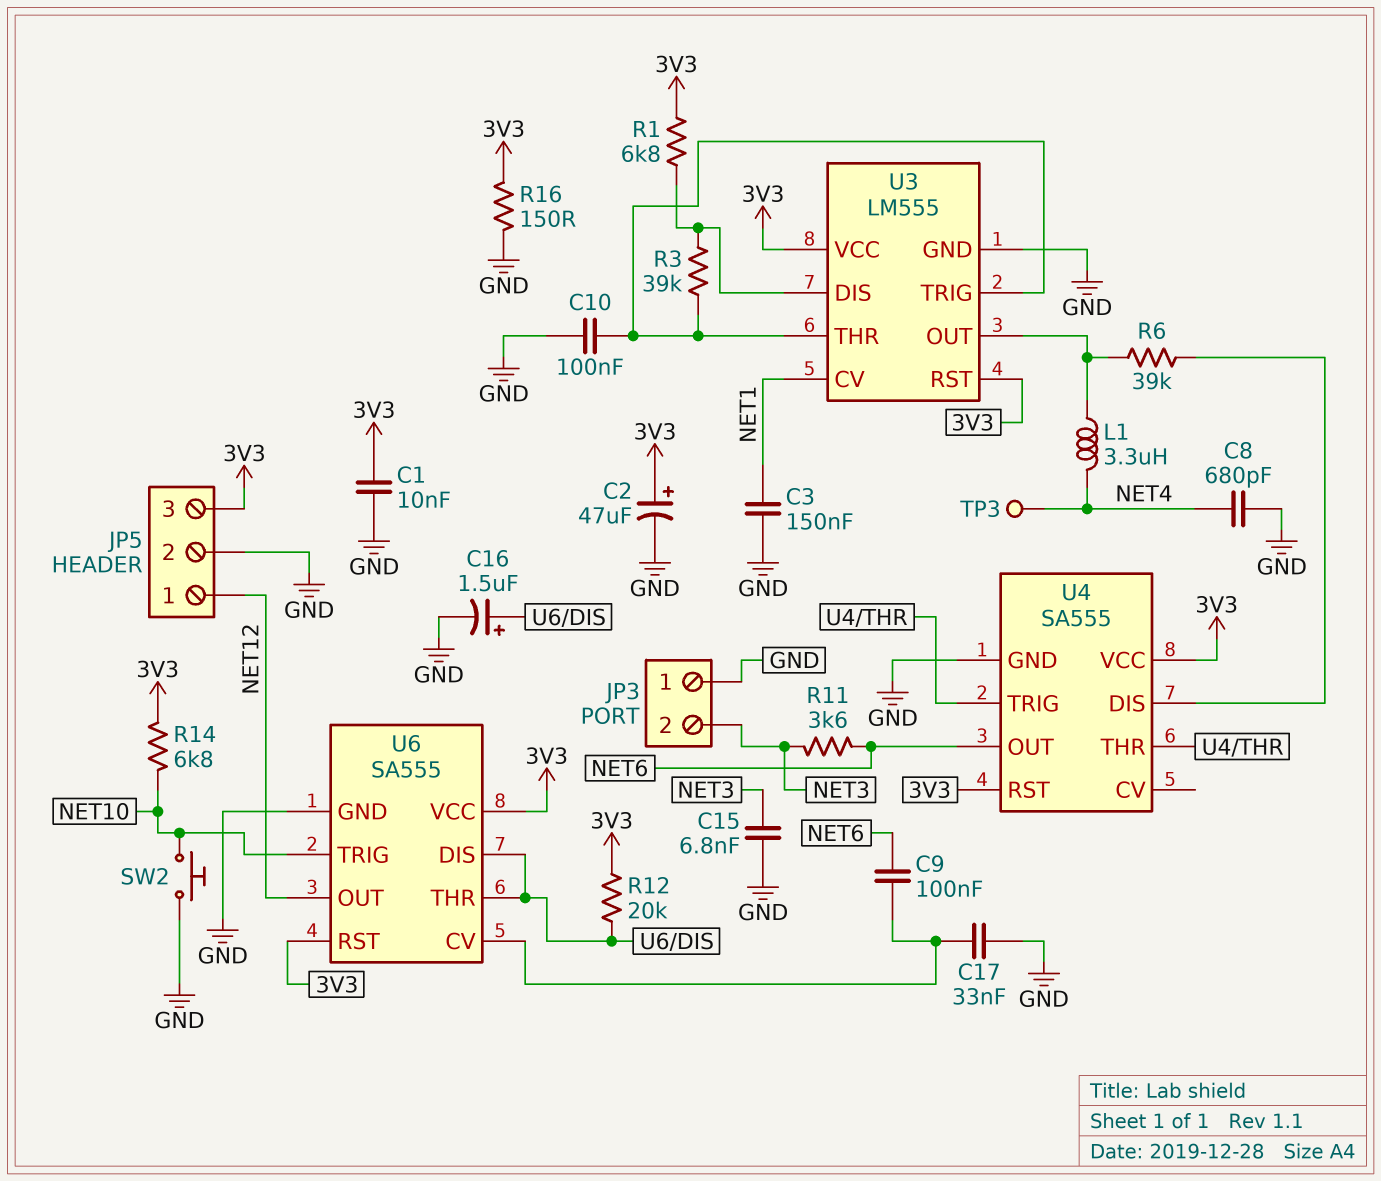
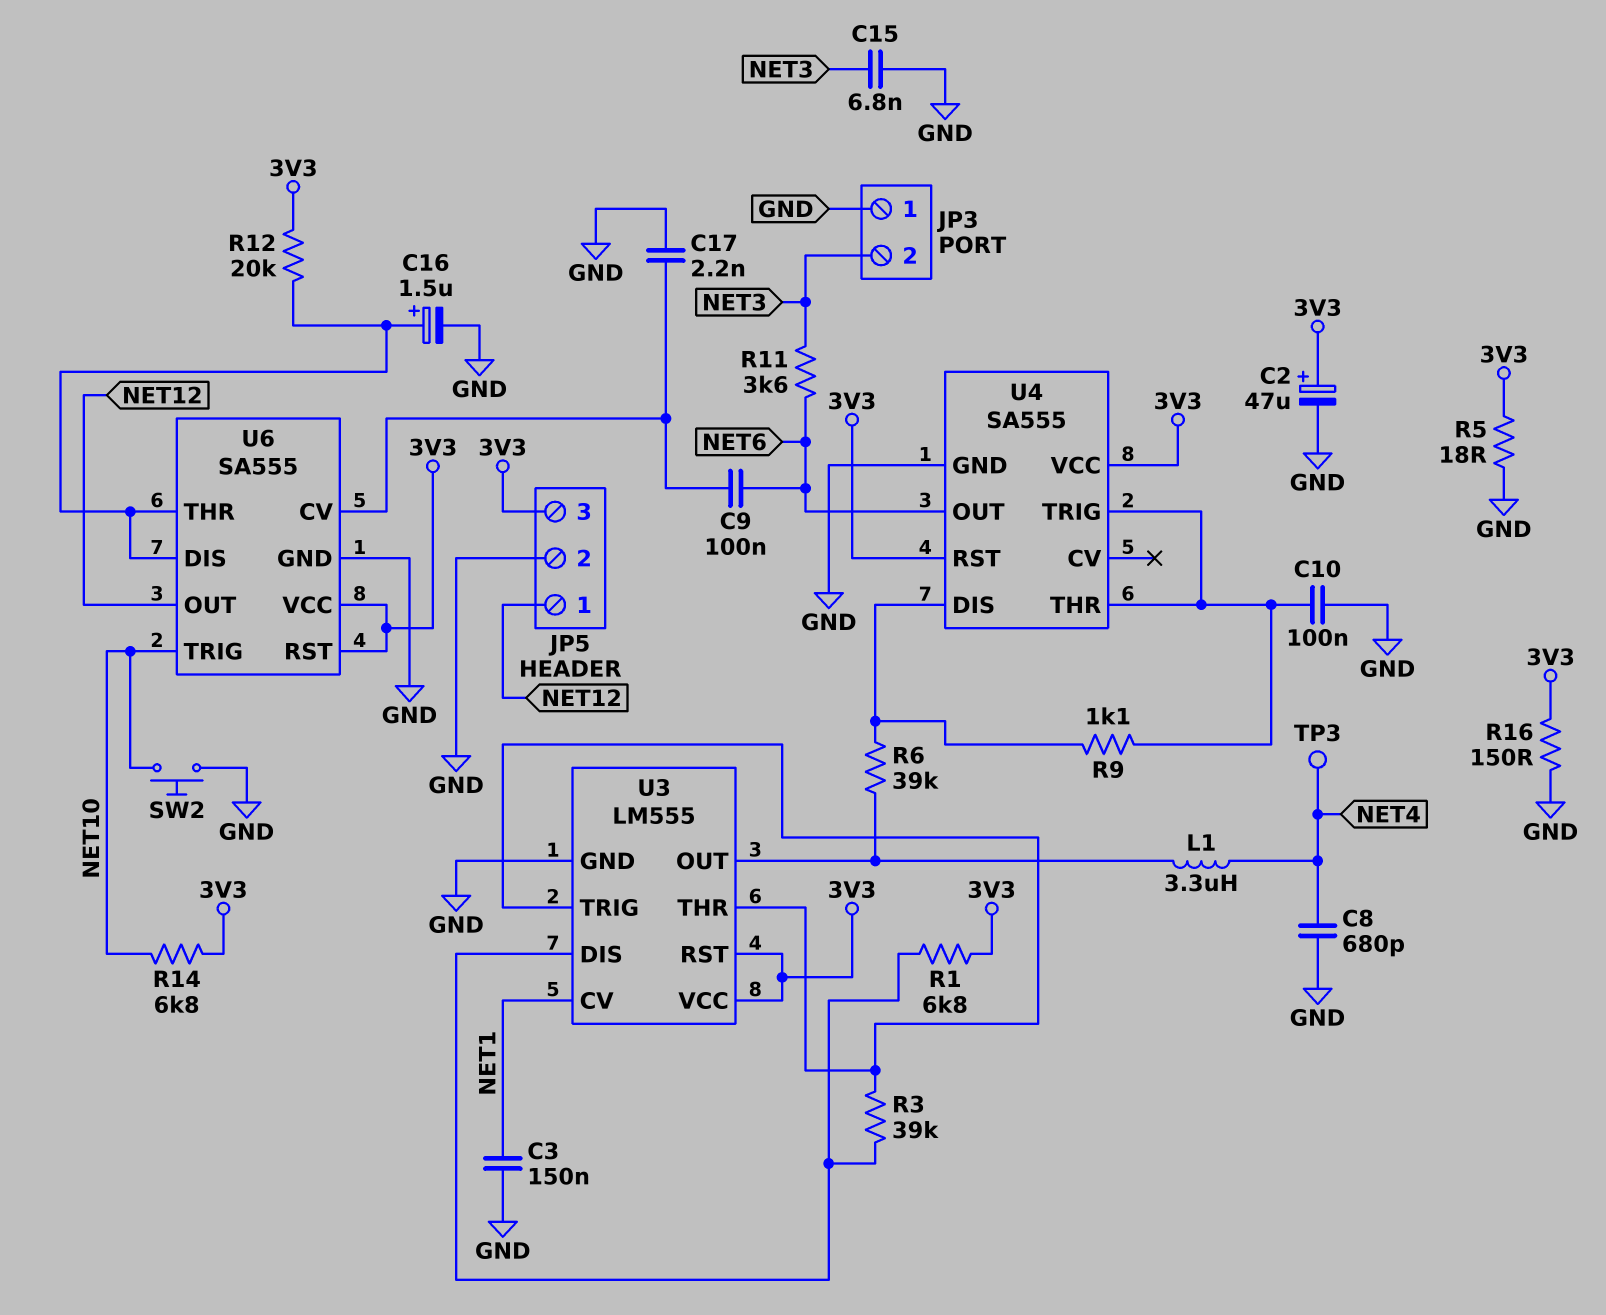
C1: 10nF (3V3, GND) -> none
C10: 100nF (GND, U3/THR) -> 100nF (GND, U4/THR)
C17: 33nF (GND, U6/CV) -> 2.2nF (GND, U6/CV)
R5: none -> 18 (3V3, GND)
R9: none -> 1.1k (U4/DIS, U4/THR)

